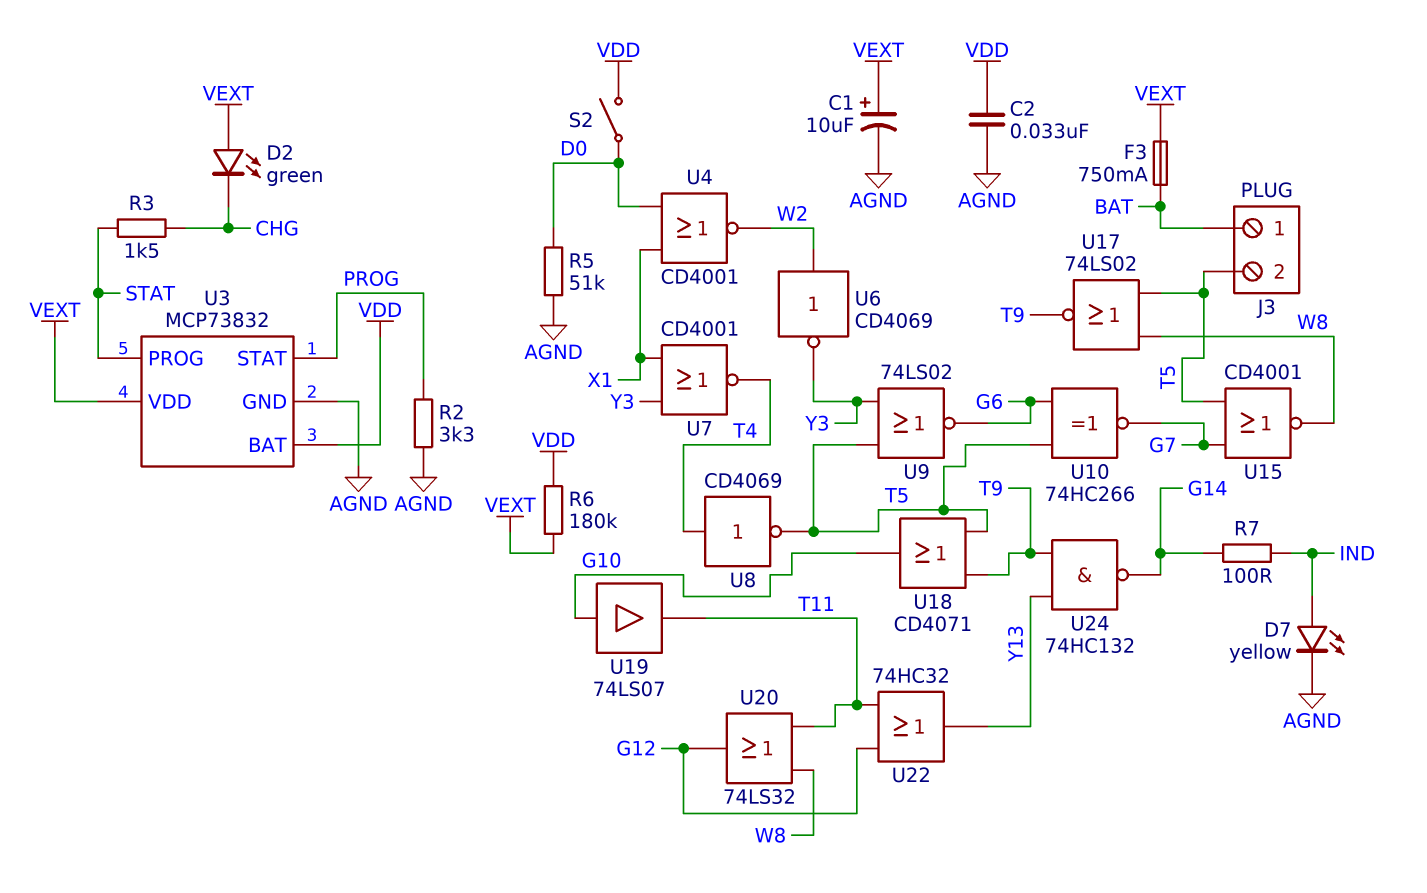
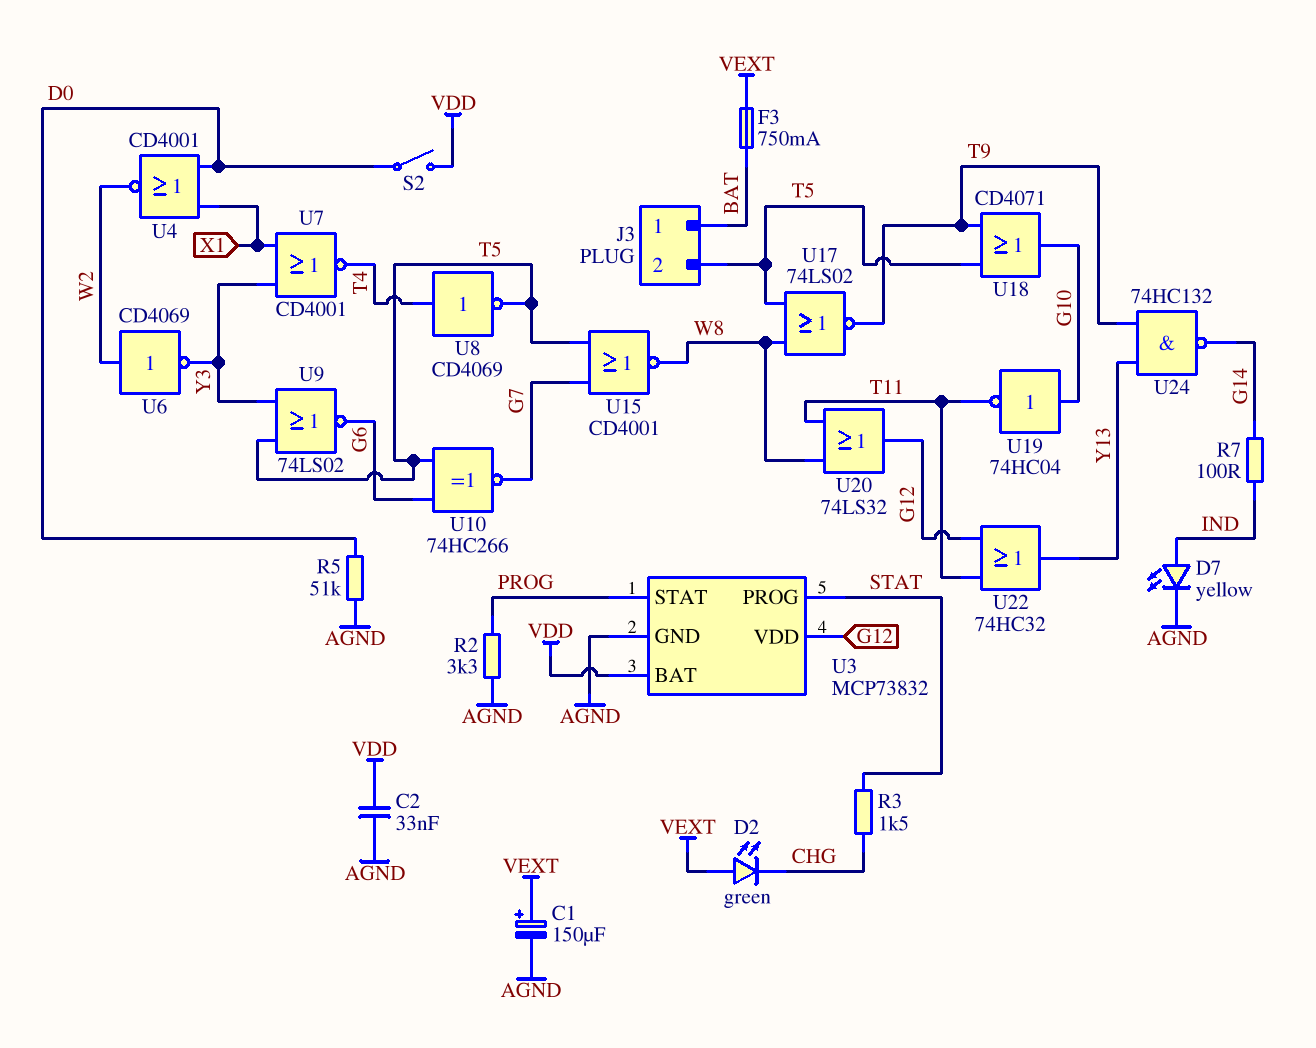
C1: 10uF (plus VEXT, minus AGND) -> 150uF (plus VEXT, minus AGND)
R6: 180k (VDD, VEXT) -> none
U3 pin VDD: VEXT -> G12
U19: buffer 74LS07 (in G10, out T11) -> NOT 74HC04 (in G10, out T11)

